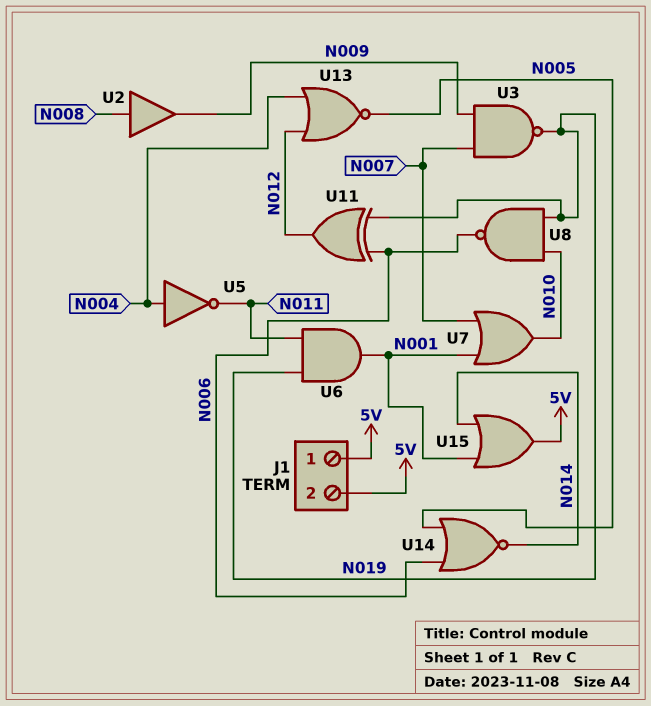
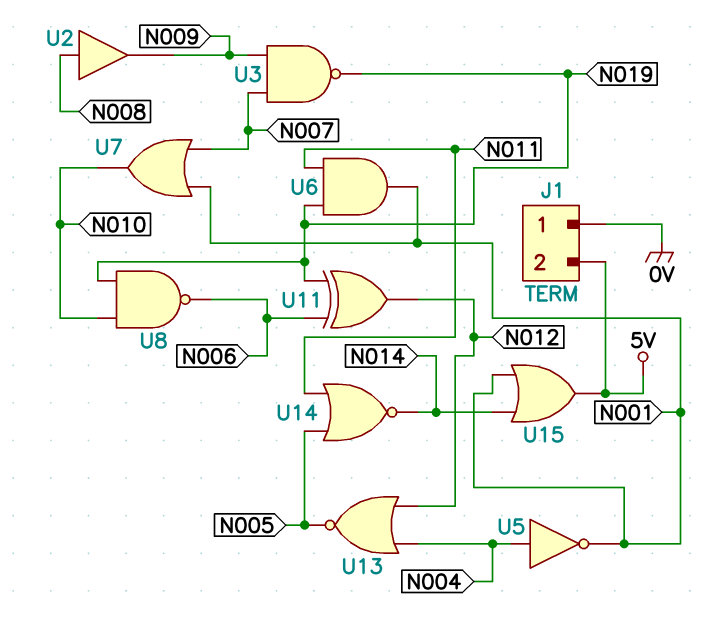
J1 pin 1: 5V -> 0V
U5: NOT (in N004, out N011) -> NOT (in N004, out N001)
U14: NOR (in N005, in N006, out N014) -> NOR (in N005, in N011, out N014)

